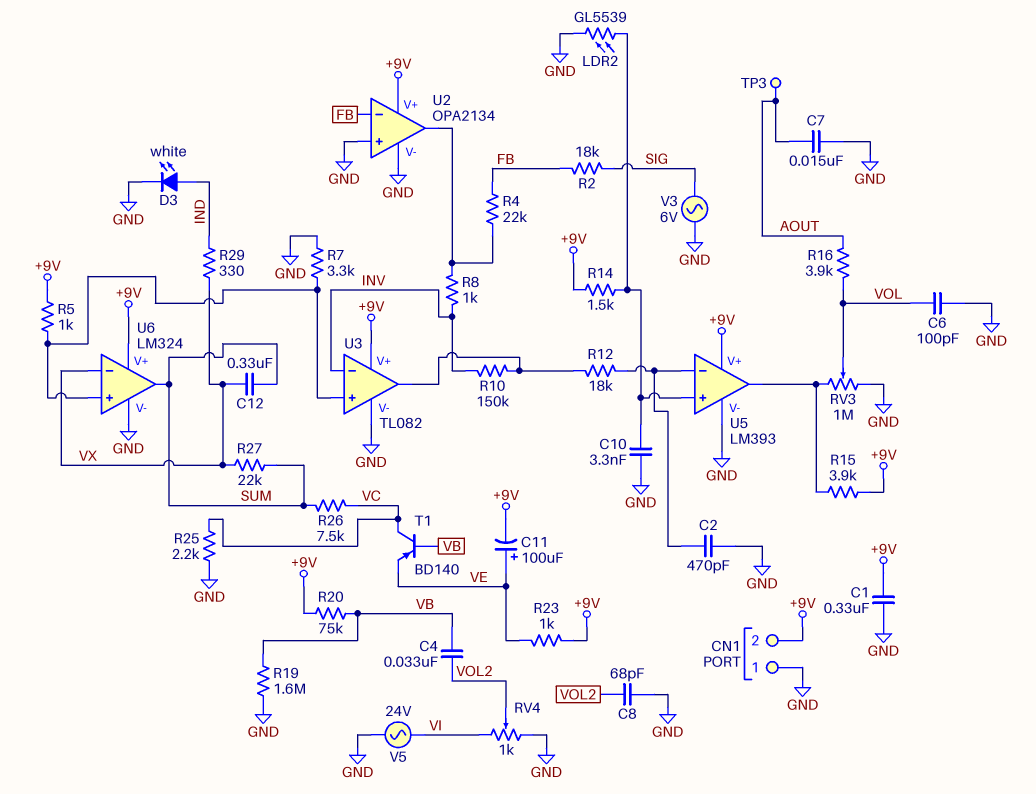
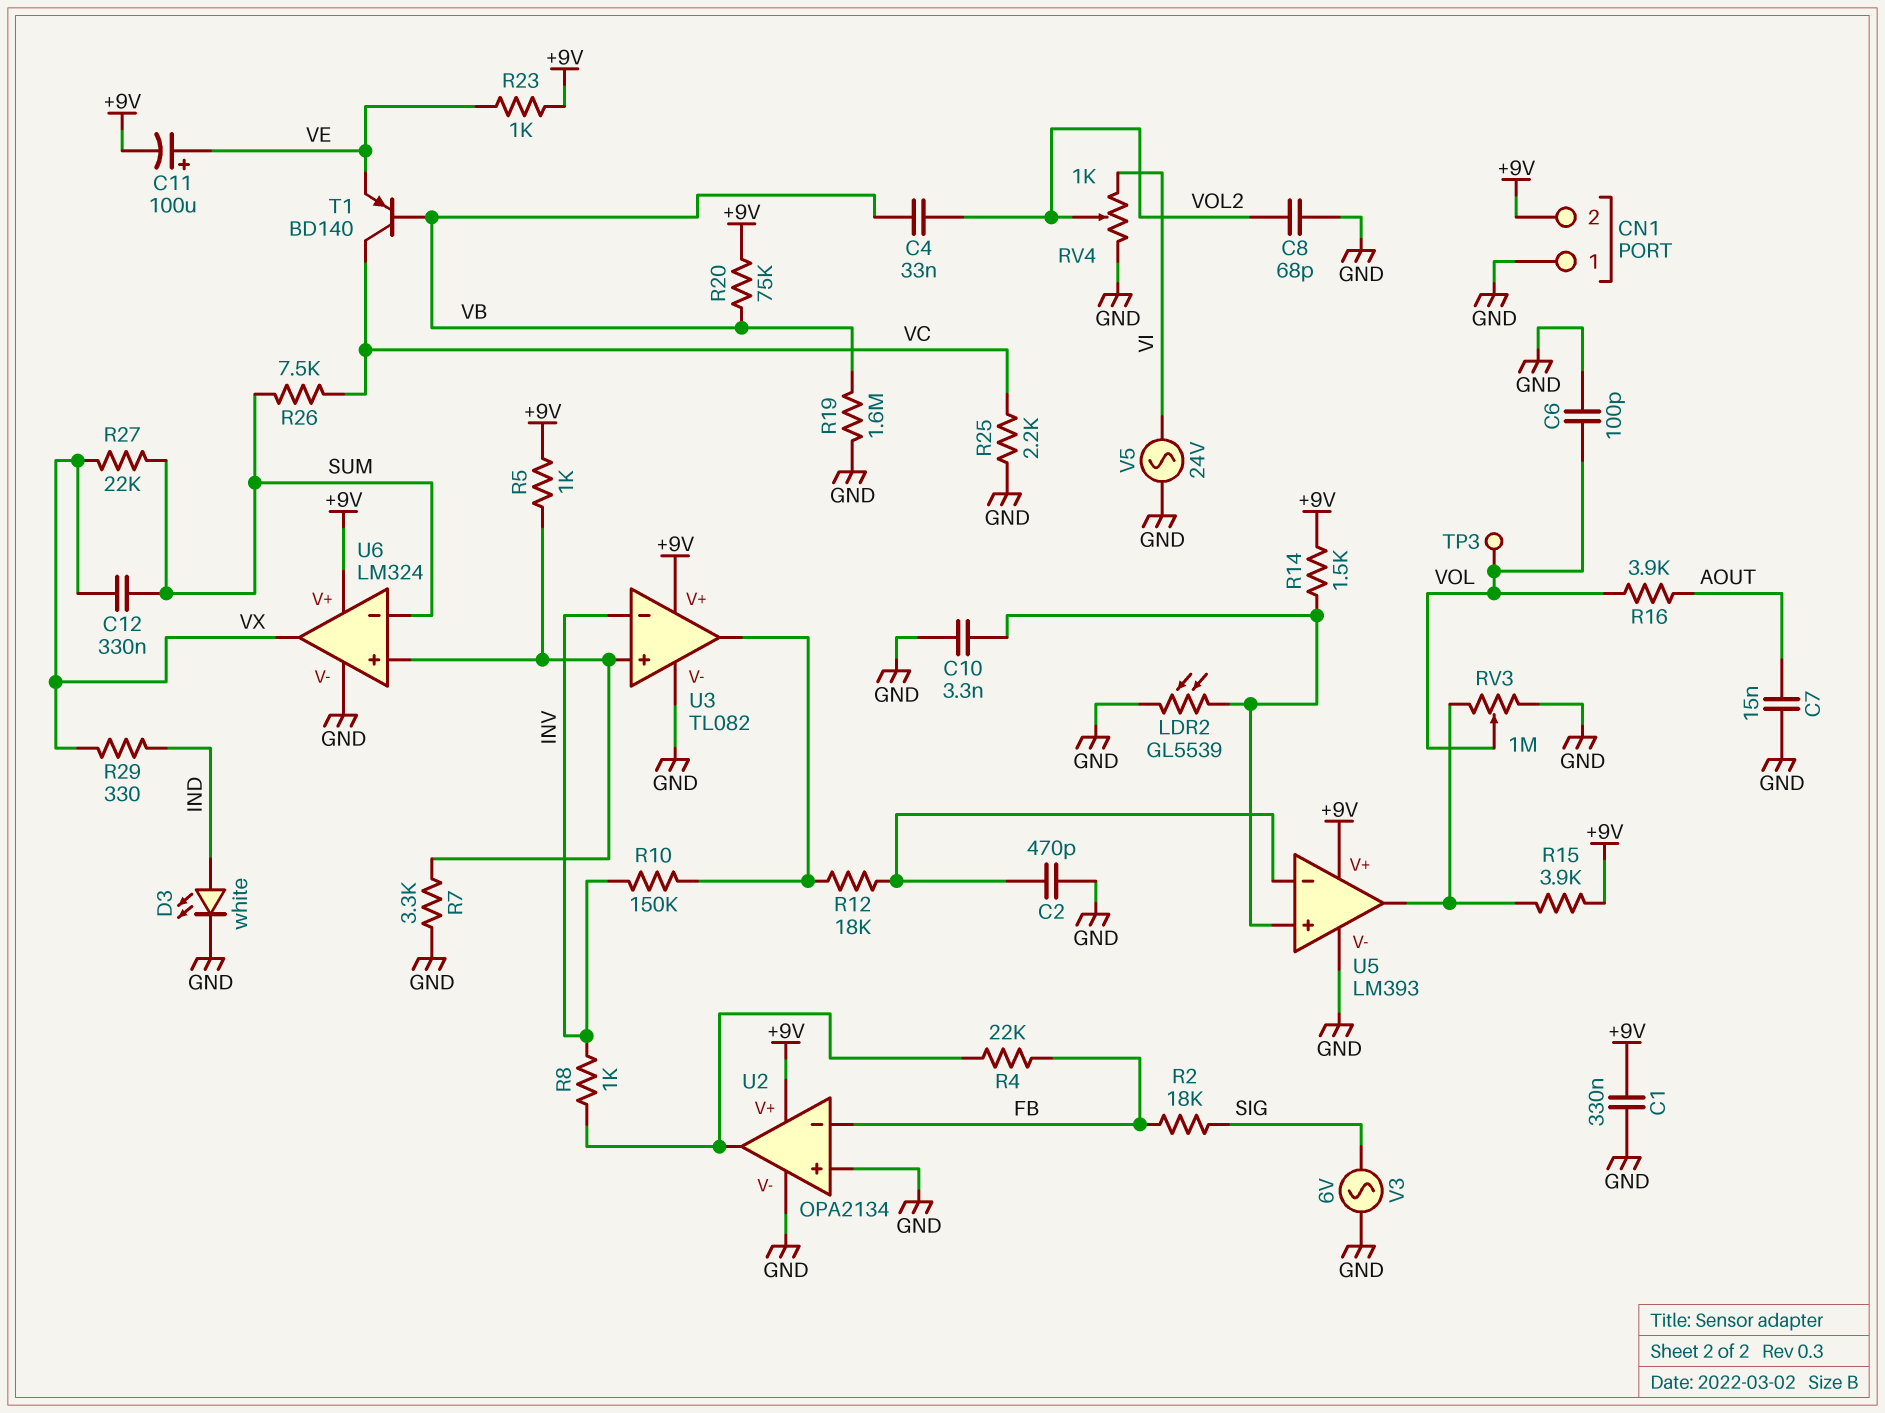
TP3: test point (AOUT) -> test point (VOL)
U6 pin in-: VX -> SUM
U6 pin out: SUM -> VX

